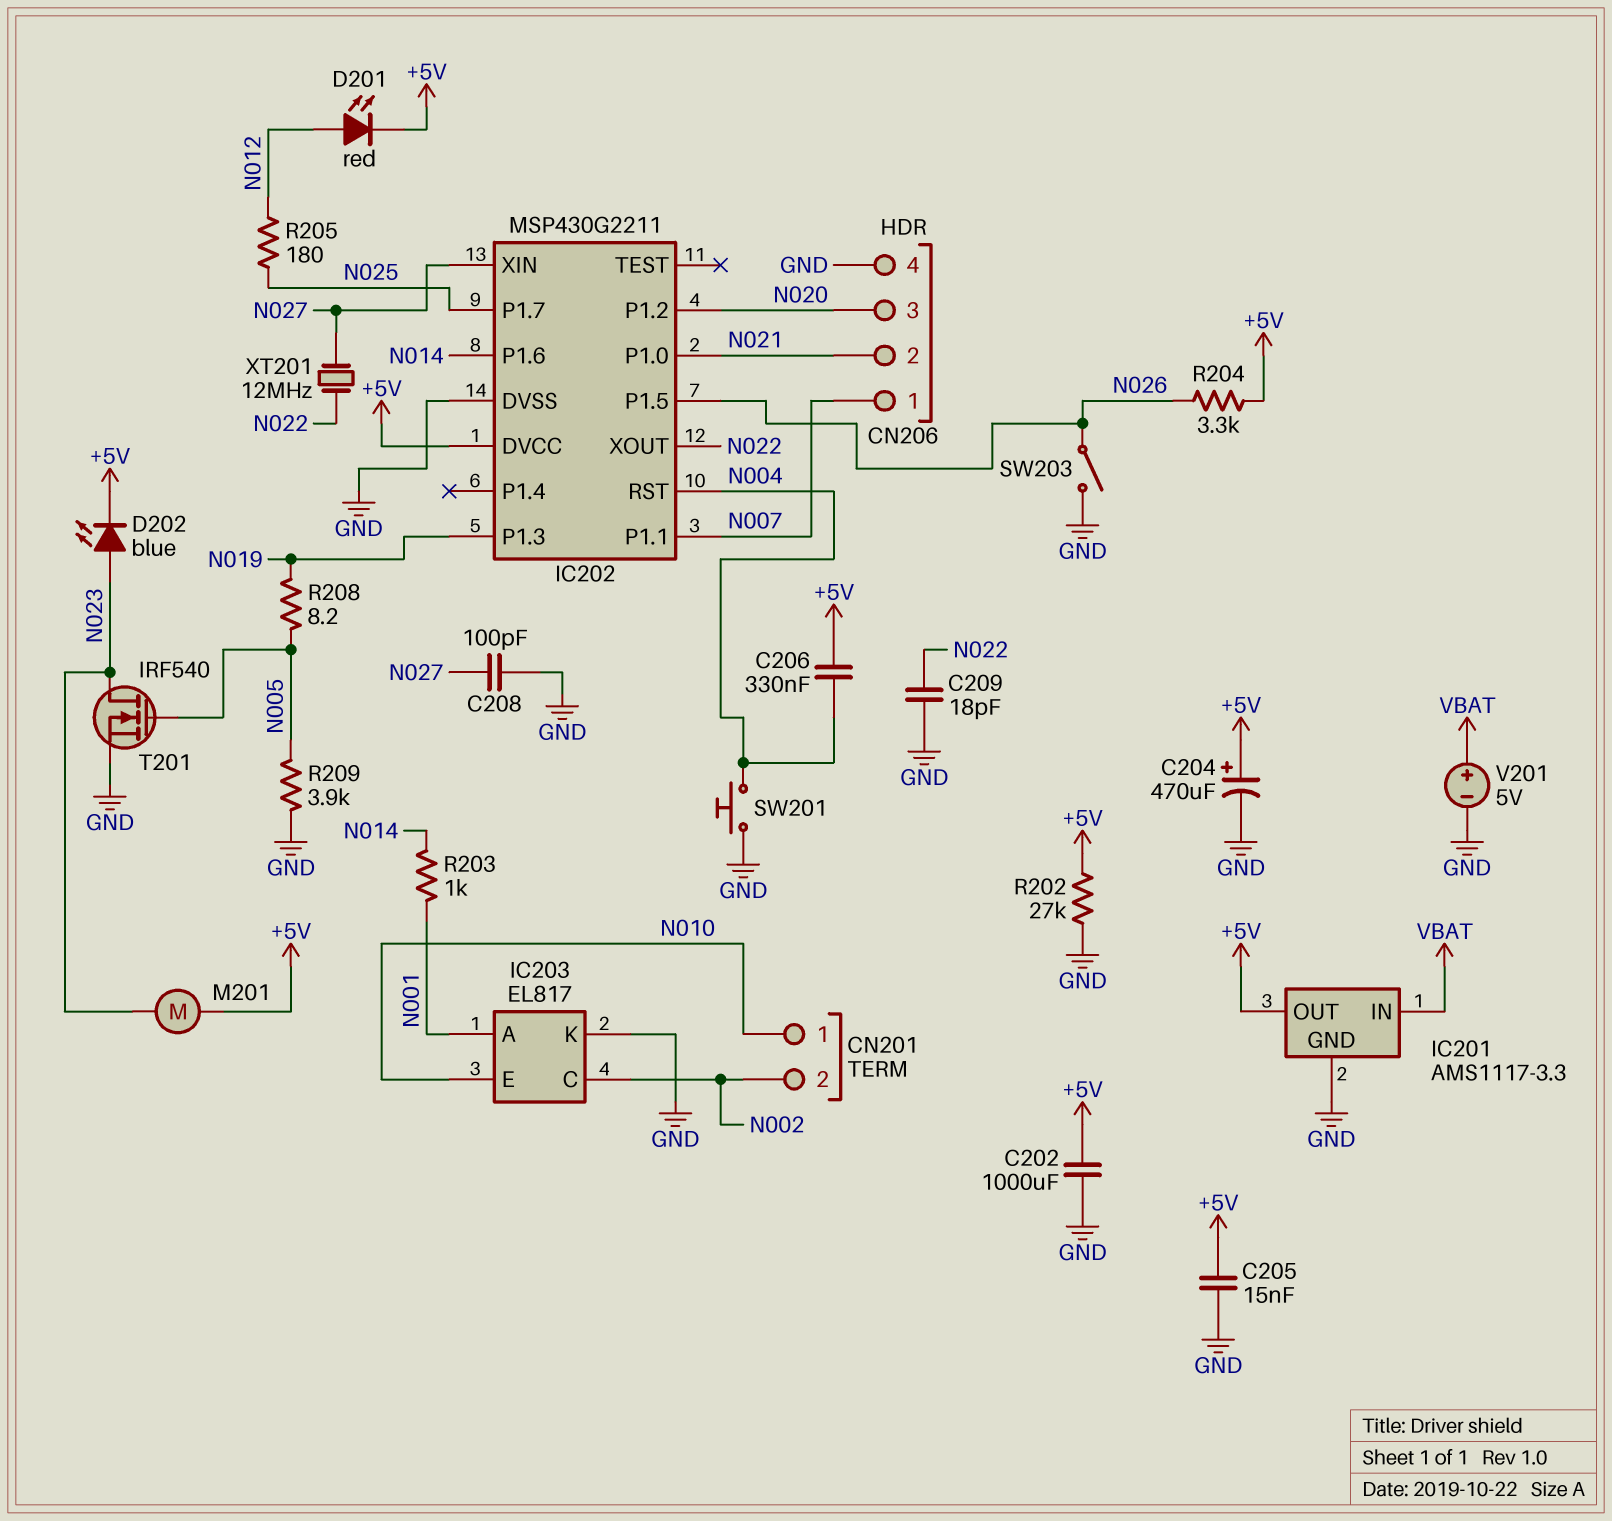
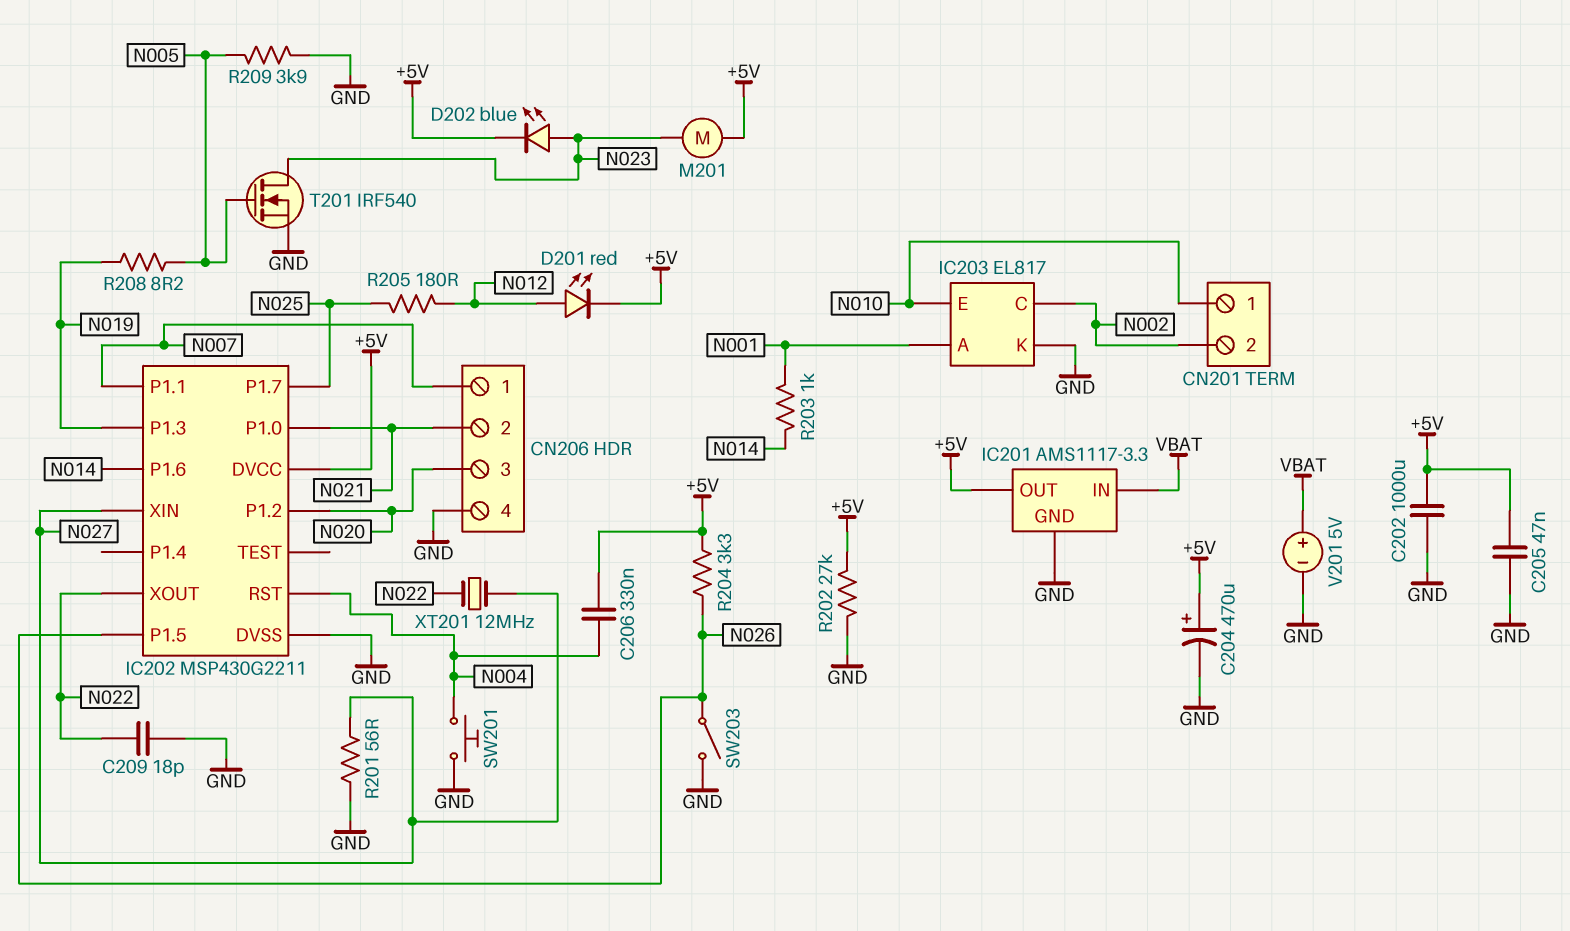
C205: 15nF (+5V, GND) -> 47nF (+5V, GND)
C208: 100pF (GND, N027) -> none
R201: none -> 56 (GND, N027)

